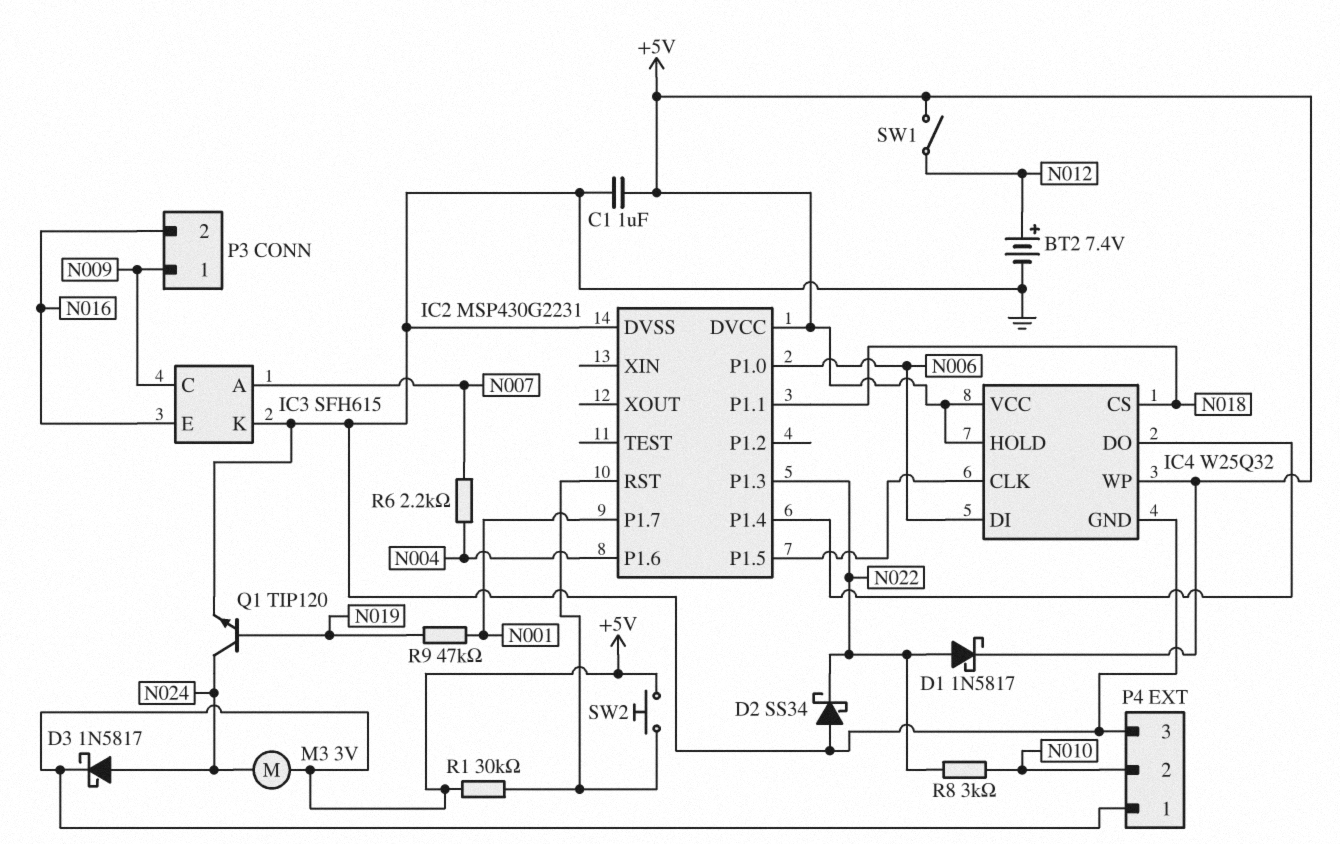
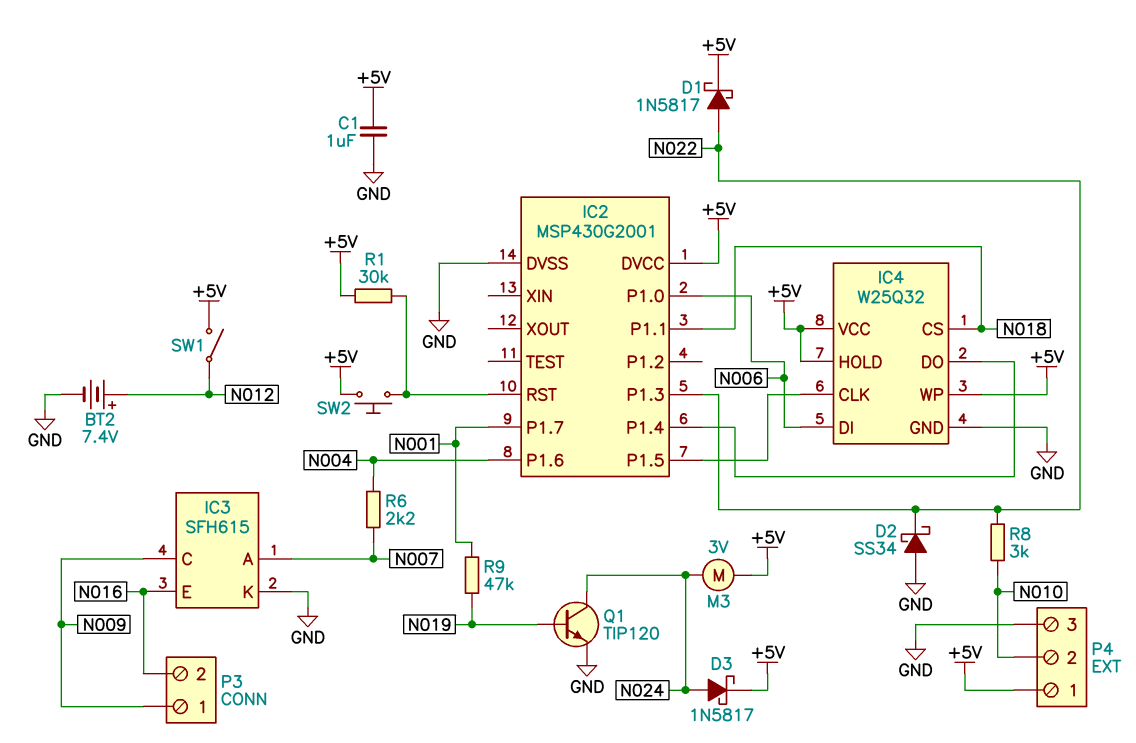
IC2: MSP430G2231 -> MSP430G2001

